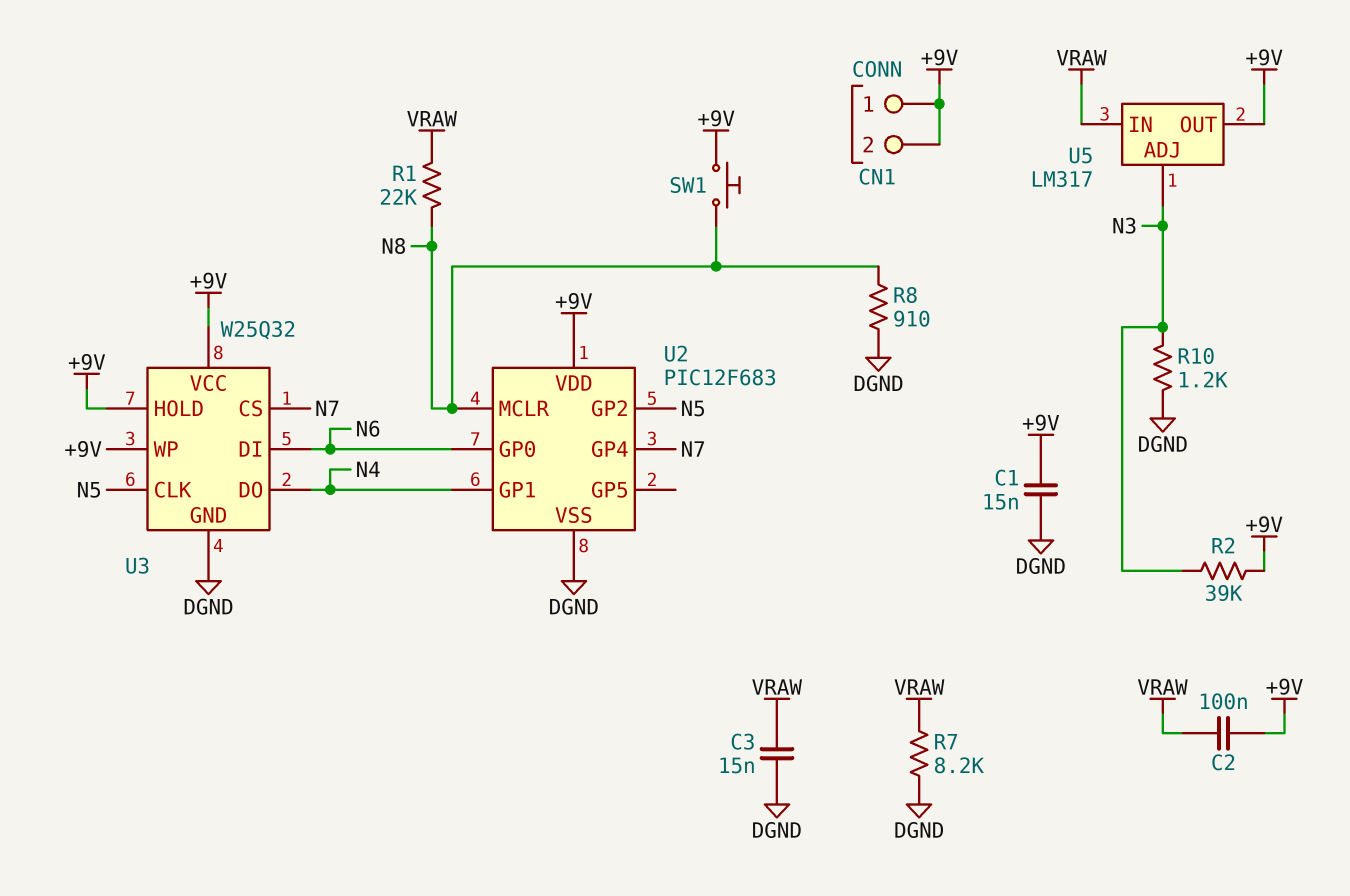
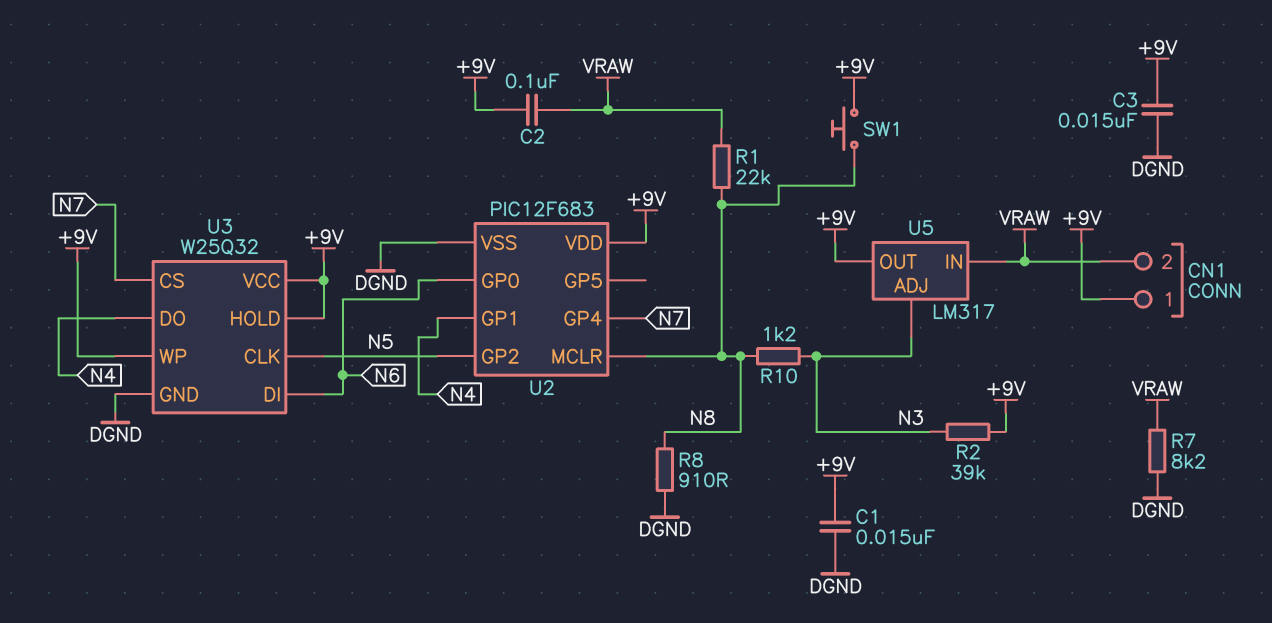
C3: 15nF (DGND, VRAW) -> 15nF (+9V, DGND)
CN1 pin 2: +9V -> VRAW
R10: 1.2k (DGND, N3) -> 1.2k (N3, N8)

